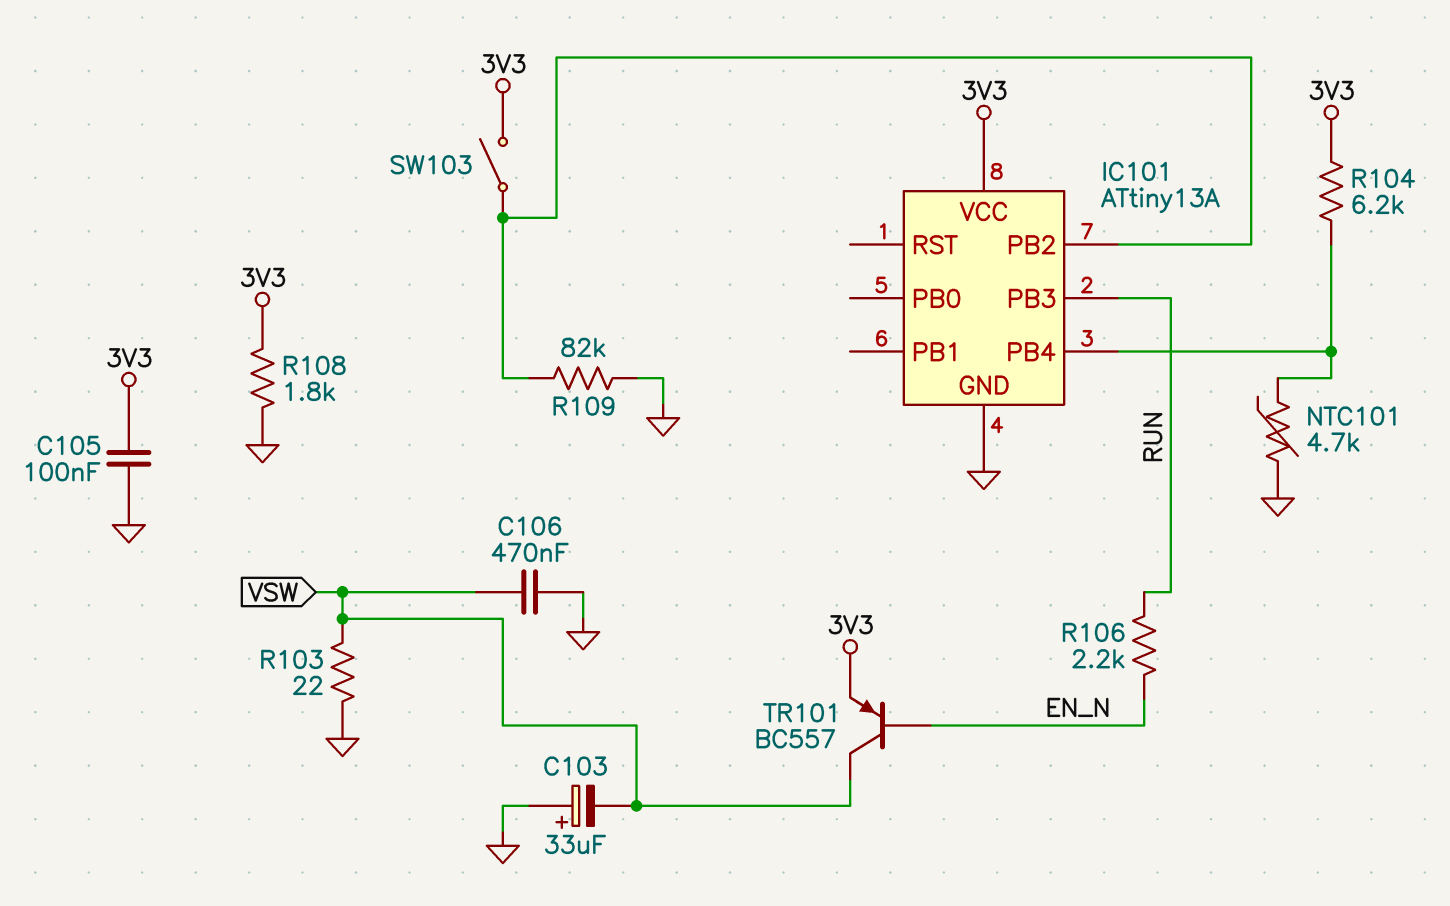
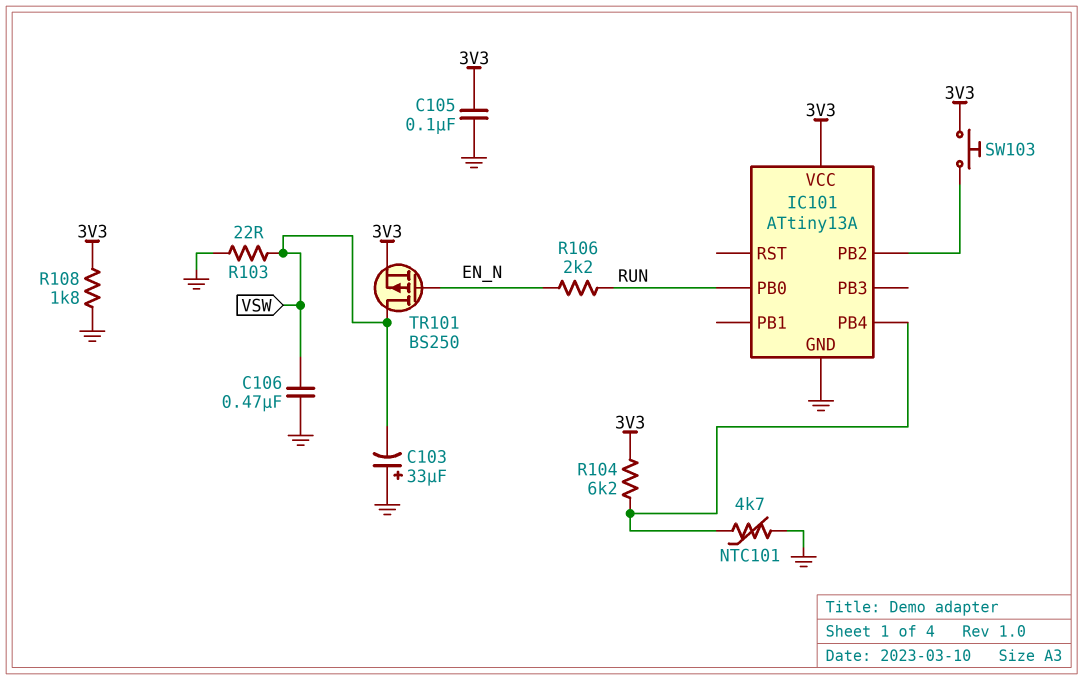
IC101 pin PB0: none -> RUN
IC101 pin PB3: RUN -> none
R109: 82k (GND, IC101/PB2) -> none
SW103: switch (3V3, IC101/PB2) -> button (3V3, IC101/PB2)
TR101: PNP BC557 (B EN_N, C VSW, E 3V3) -> PMOS BS250 (G EN_N, D VSW, S 3V3)

